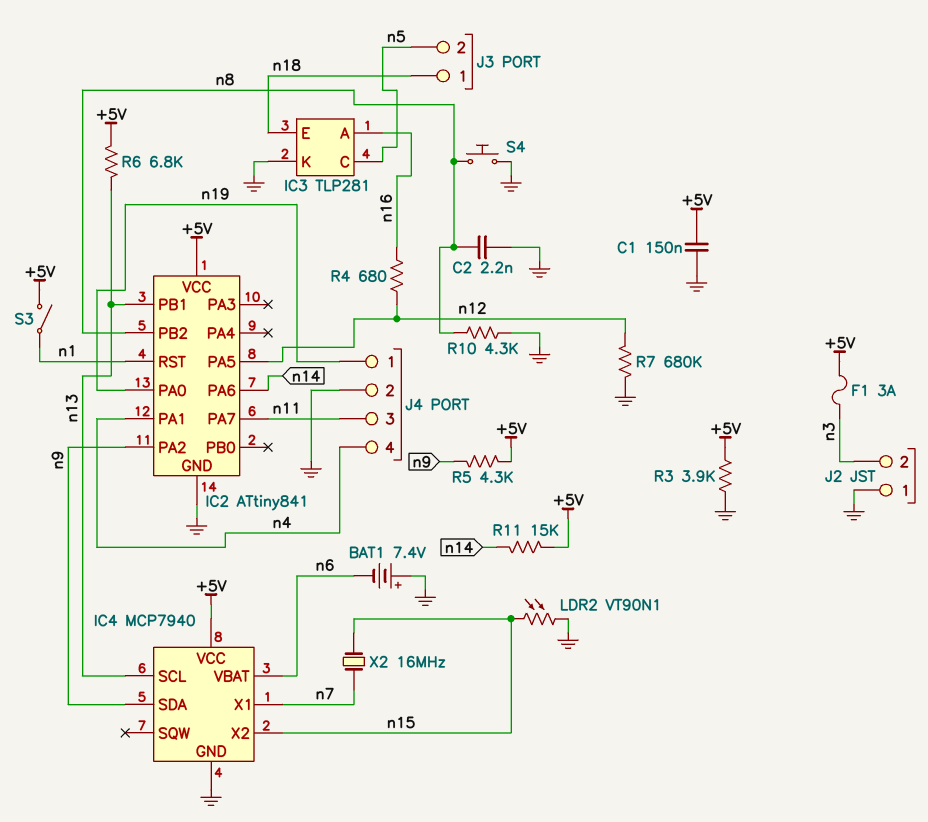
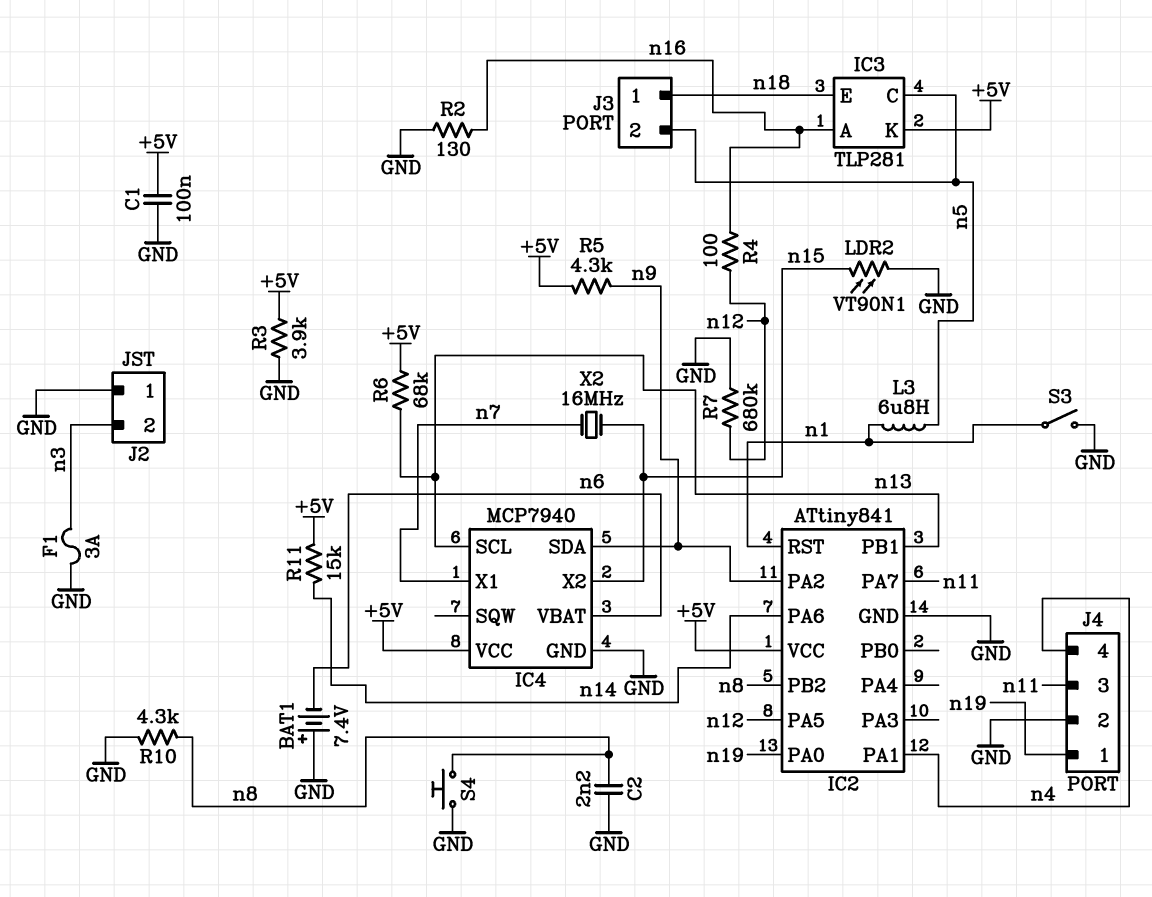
C1: 150nF (+5V, GND) -> 100nF (+5V, GND)
F1: 3A (+5V, n3) -> 3A (GND, n3)
IC3 pin K: GND -> +5V
L3: none -> 6.8uH (n1, n5)
R2: none -> 130 (GND, n16)
R4: 680 (n12, n16) -> 100 (n12, n16)
R6: 6.8k (+5V, n13) -> 68k (+5V, n13)
S3: switch (+5V, n1) -> switch (GND, n1)

